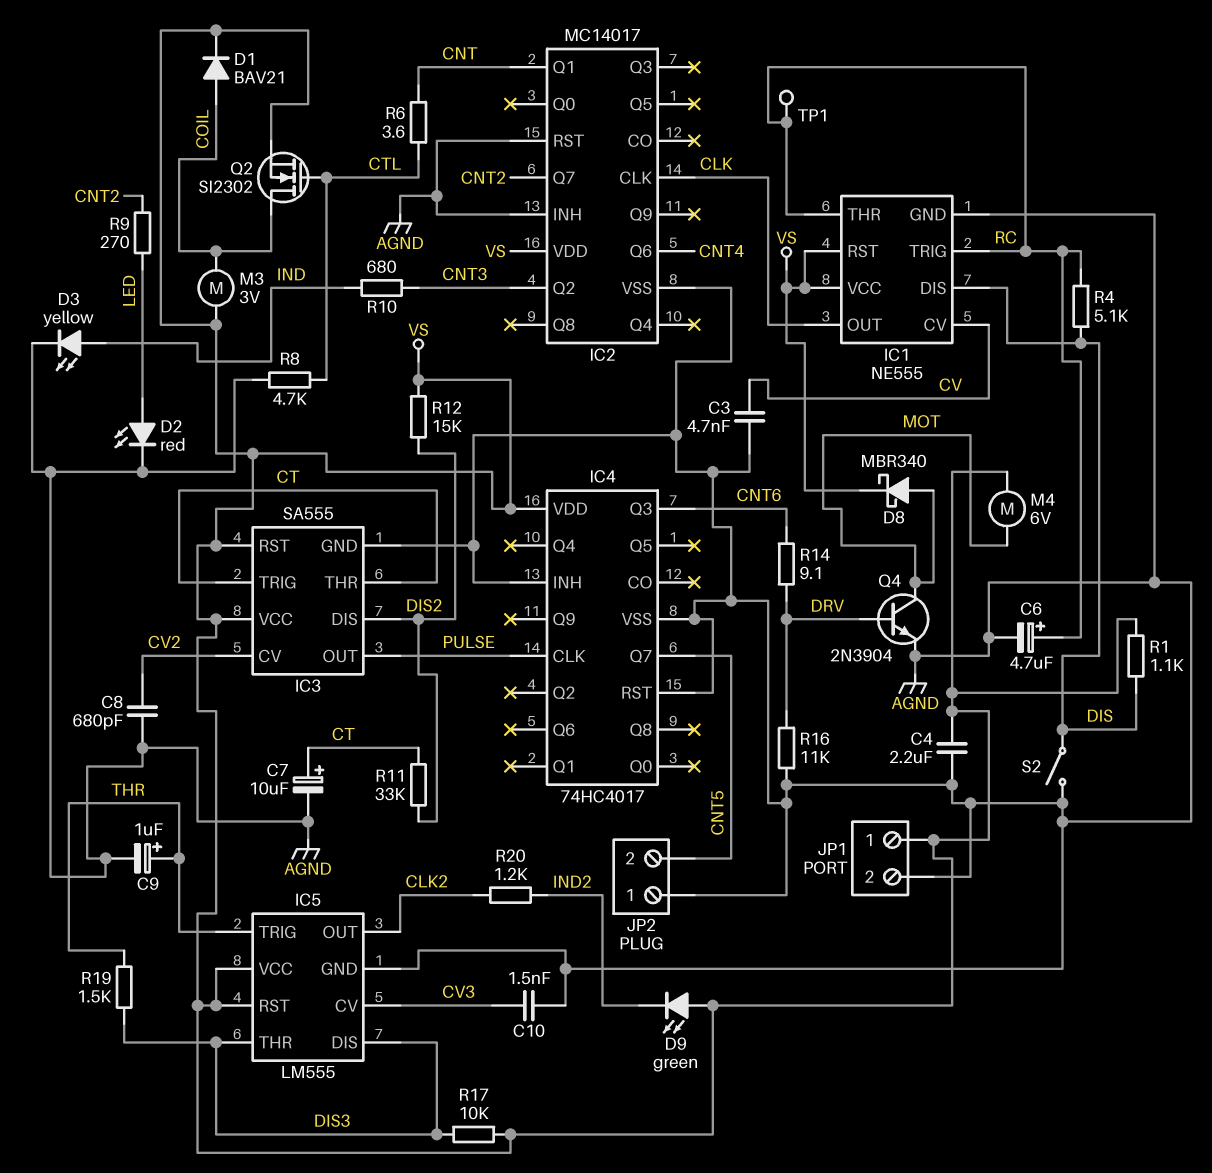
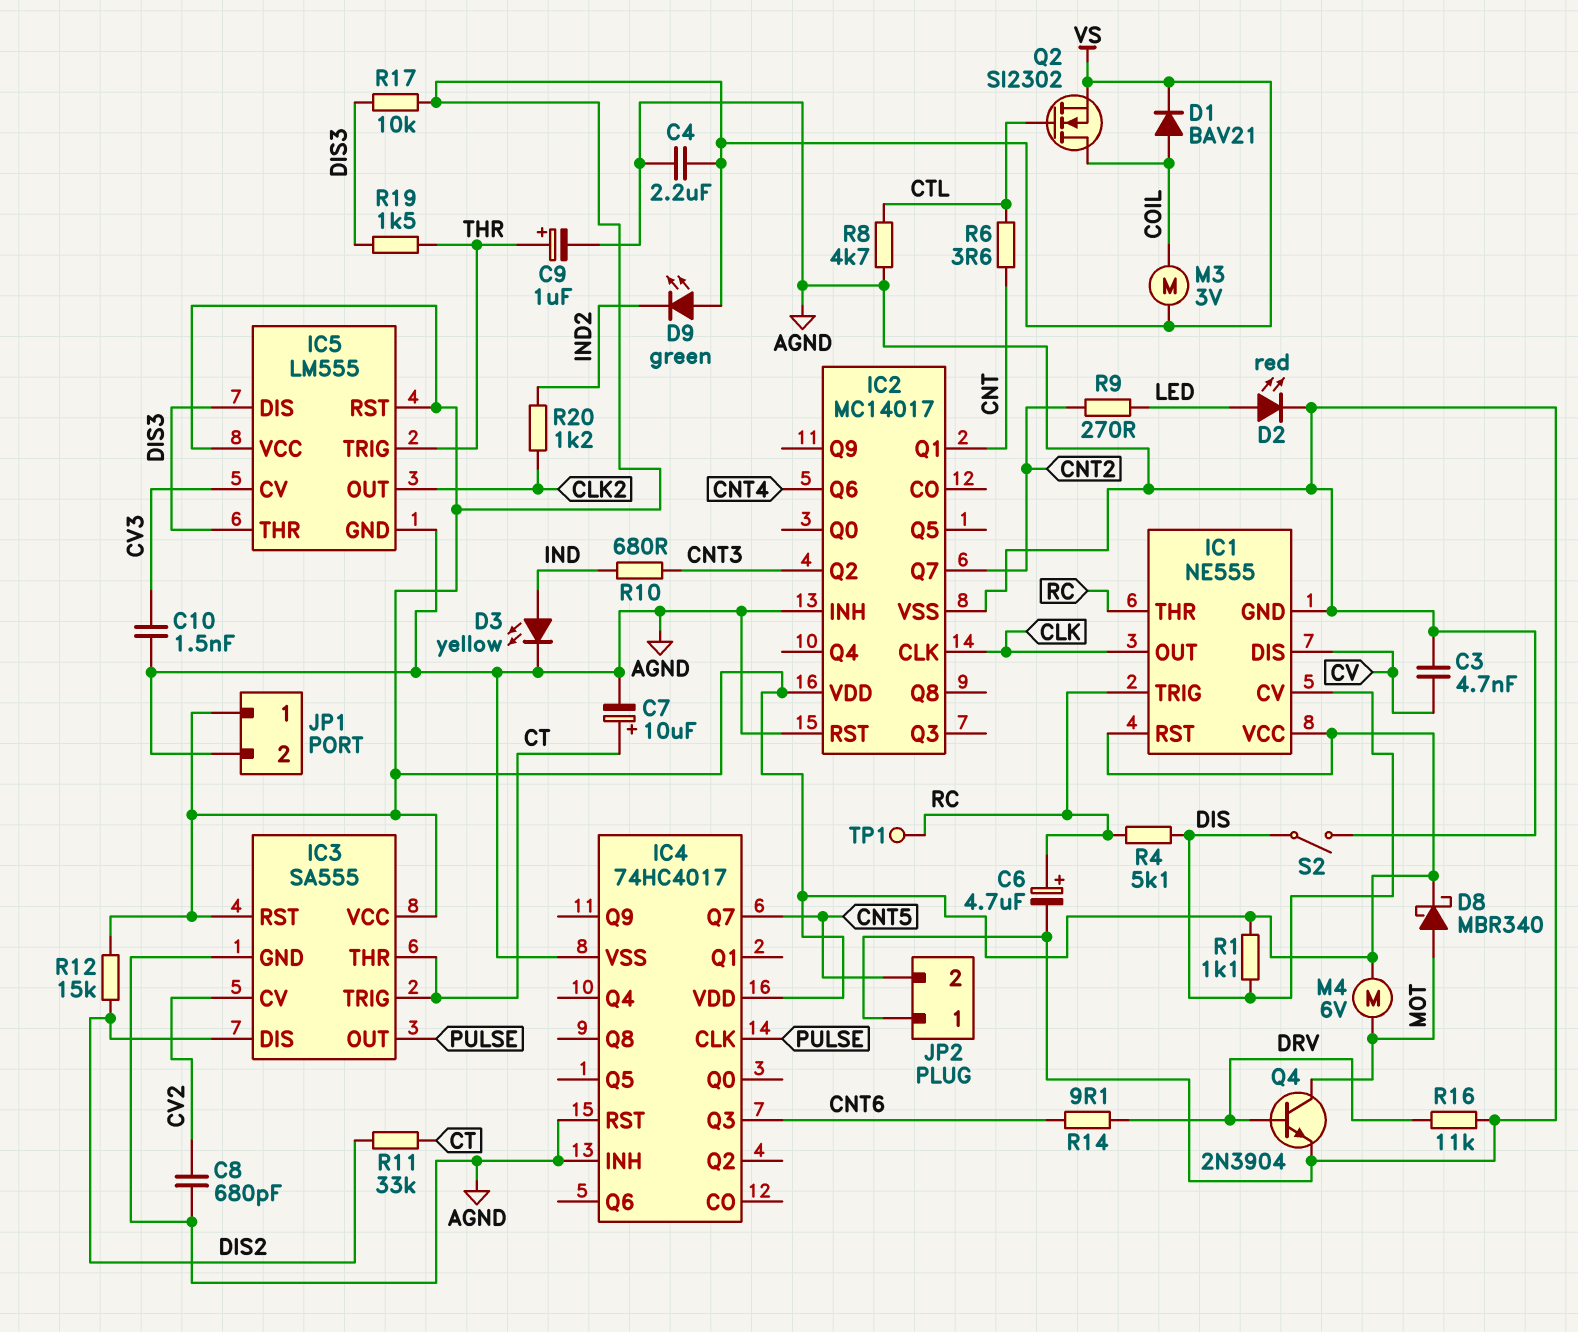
IC1 pin CV: CV -> DIS
IC1 pin DIS: DIS -> CV

